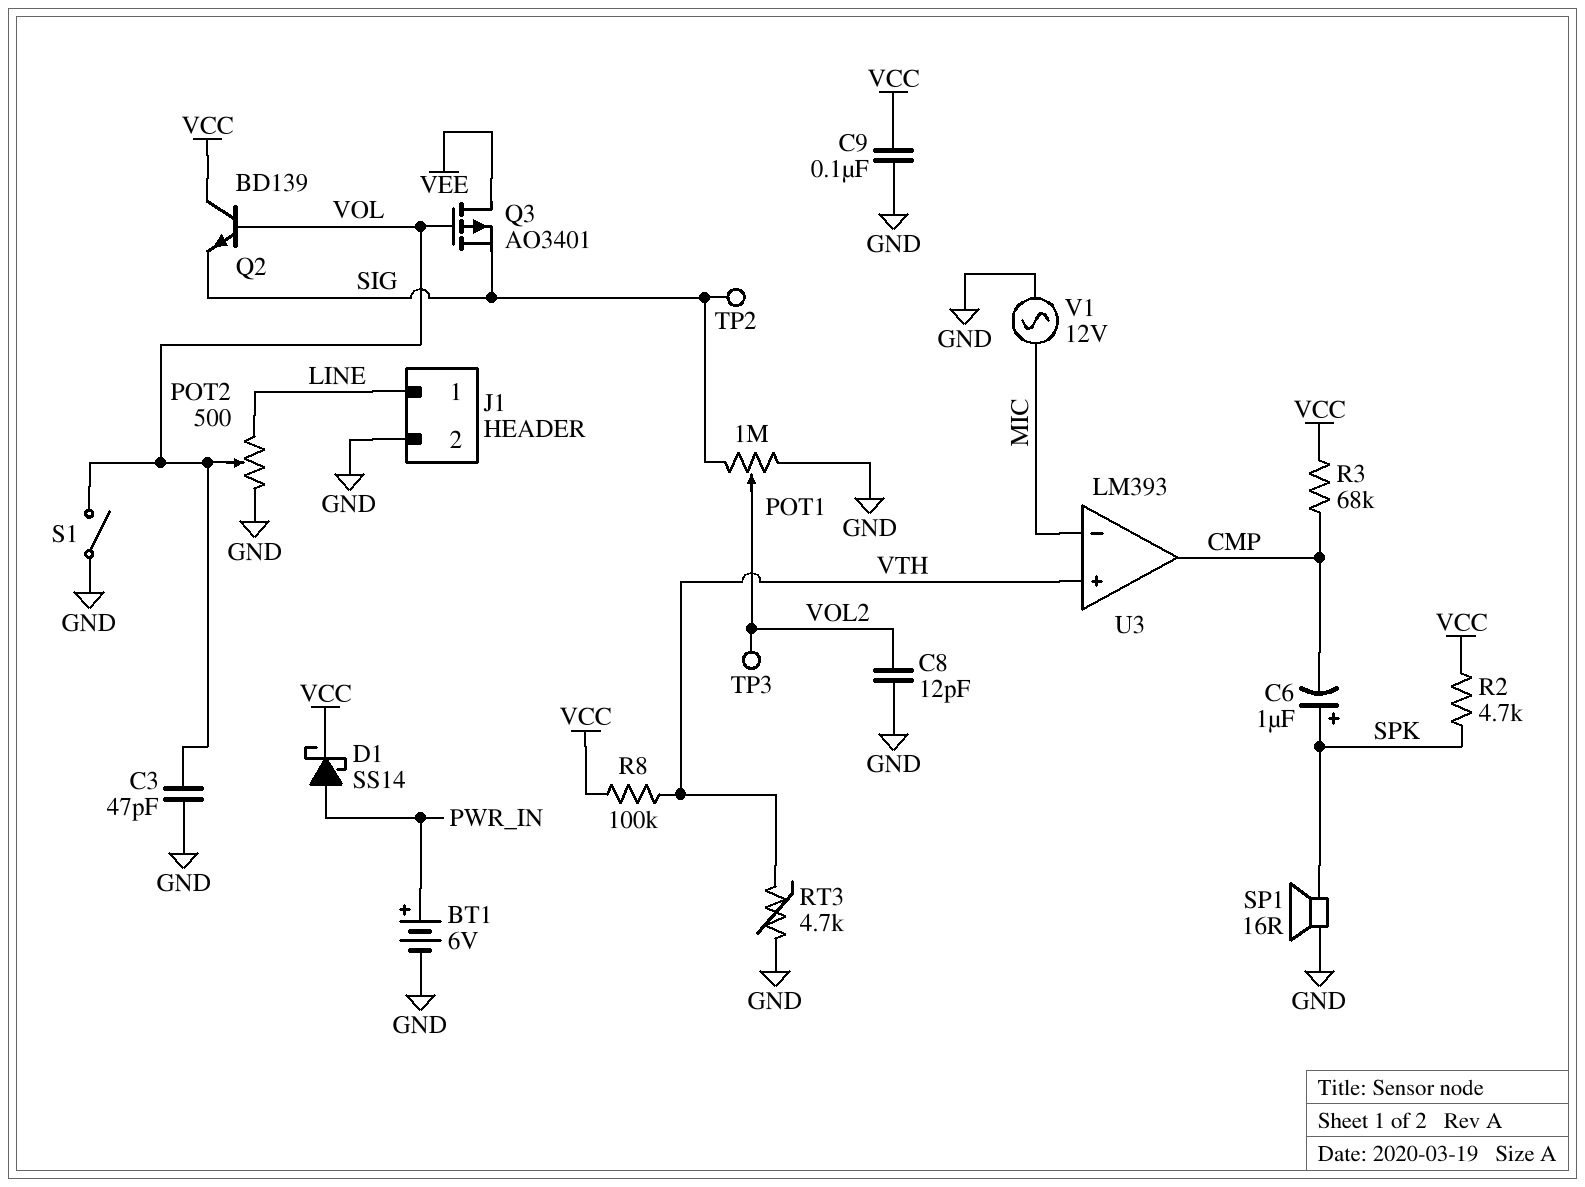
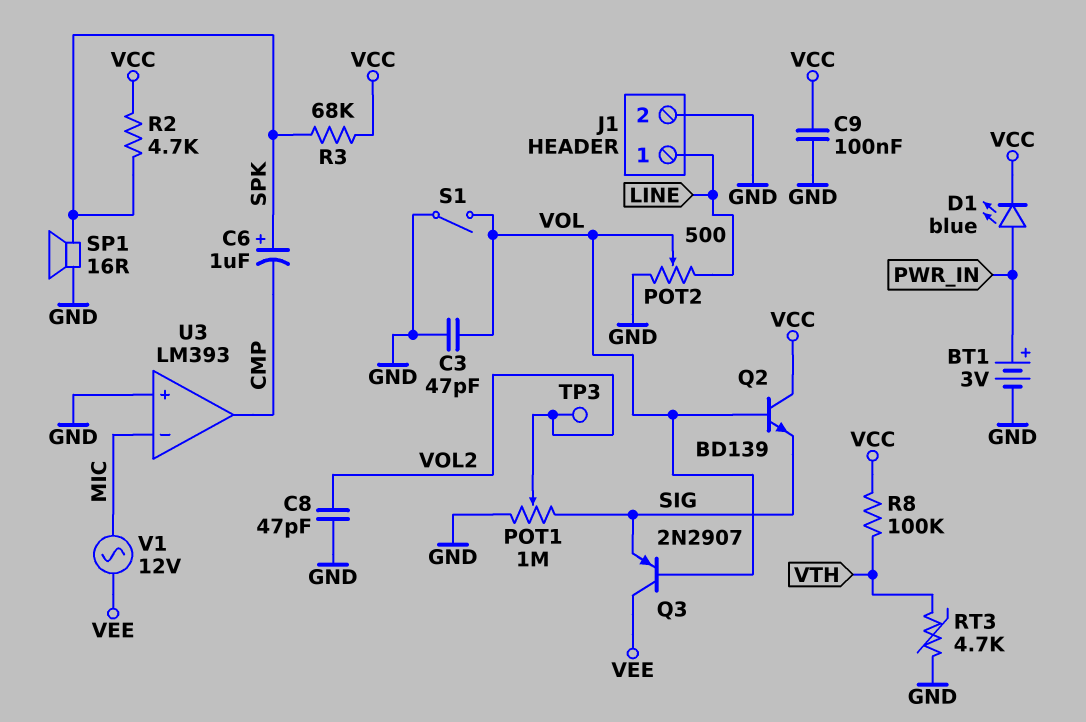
BT1: 6V (plus PWR_IN, minus GND) -> 3V (plus PWR_IN, minus GND)
C8: 12pF (GND, VOL2) -> 47pF (GND, VOL2)
D1: schottky SS14 (A PWR_IN, K VCC) -> LED blue (A PWR_IN, K VCC)
Q3: PMOS AO3401 (G VOL, D VEE, S SIG) -> PNP 2N2907 (B VOL, C VEE, E SIG)
R3: 68k (CMP, VCC) -> 68k (SPK, VCC)
TP2: test point (SIG) -> none
U3 pin in+: VTH -> GND
V1: AC 12V (GND, MIC) -> AC 12V (MIC, VEE)

